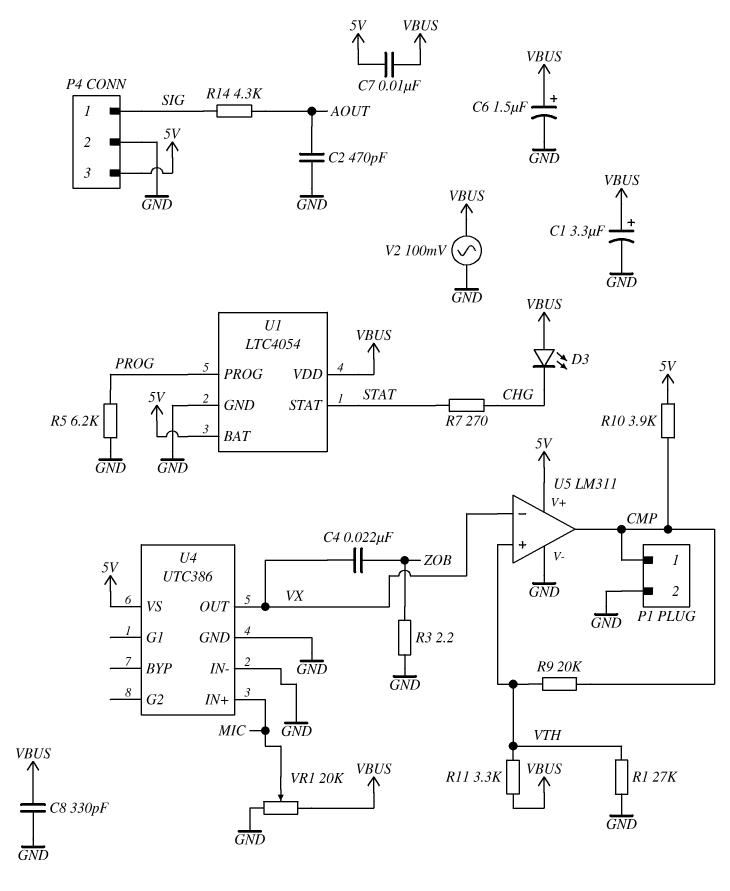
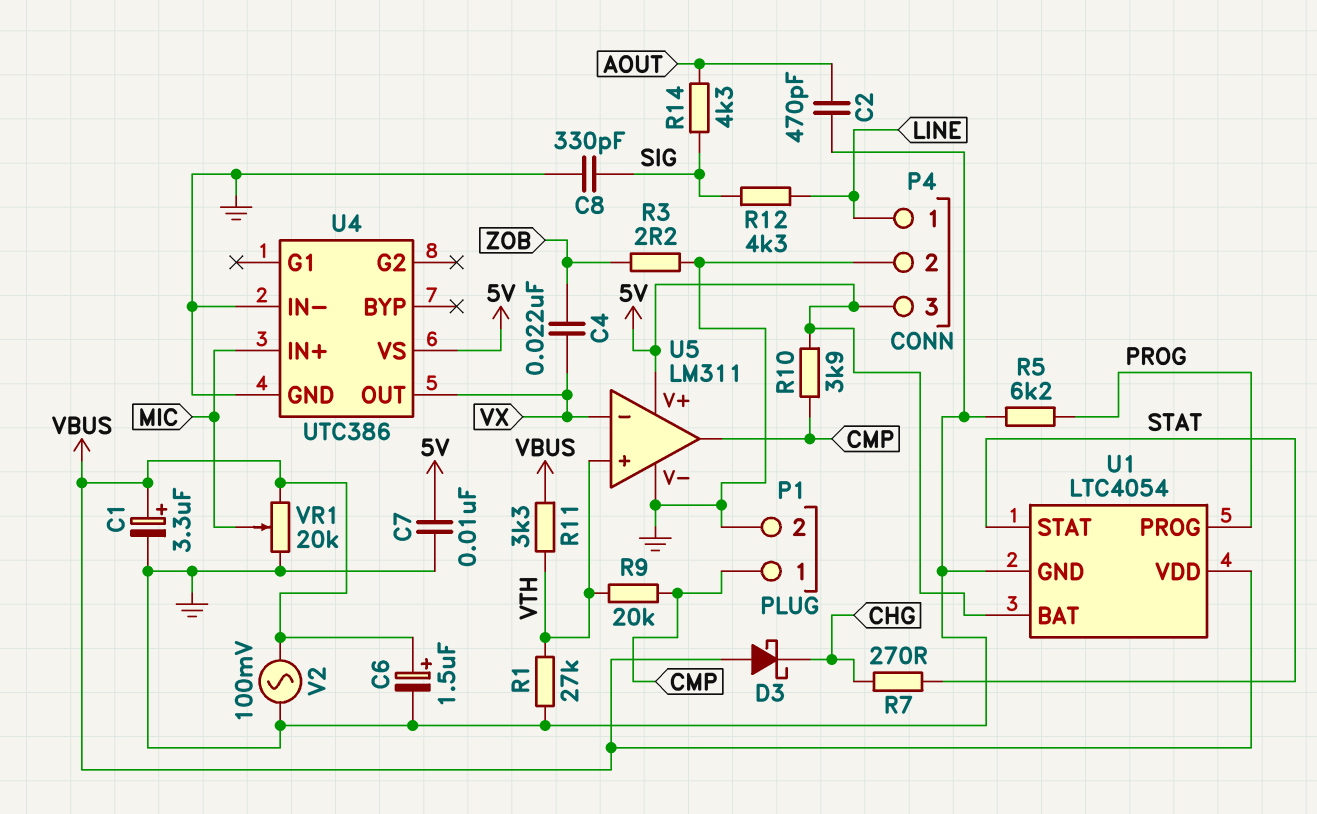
C7: 10nF (5V, VBUS) -> 10nF (5V, GND)
C8: 330pF (GND, VBUS) -> 330pF (GND, SIG)
D3: LED (A VBUS, K CHG) -> schottky (A VBUS, K CHG)
P4 pin 1: SIG -> LINE
R12: none -> 4.3k (LINE, SIG)

